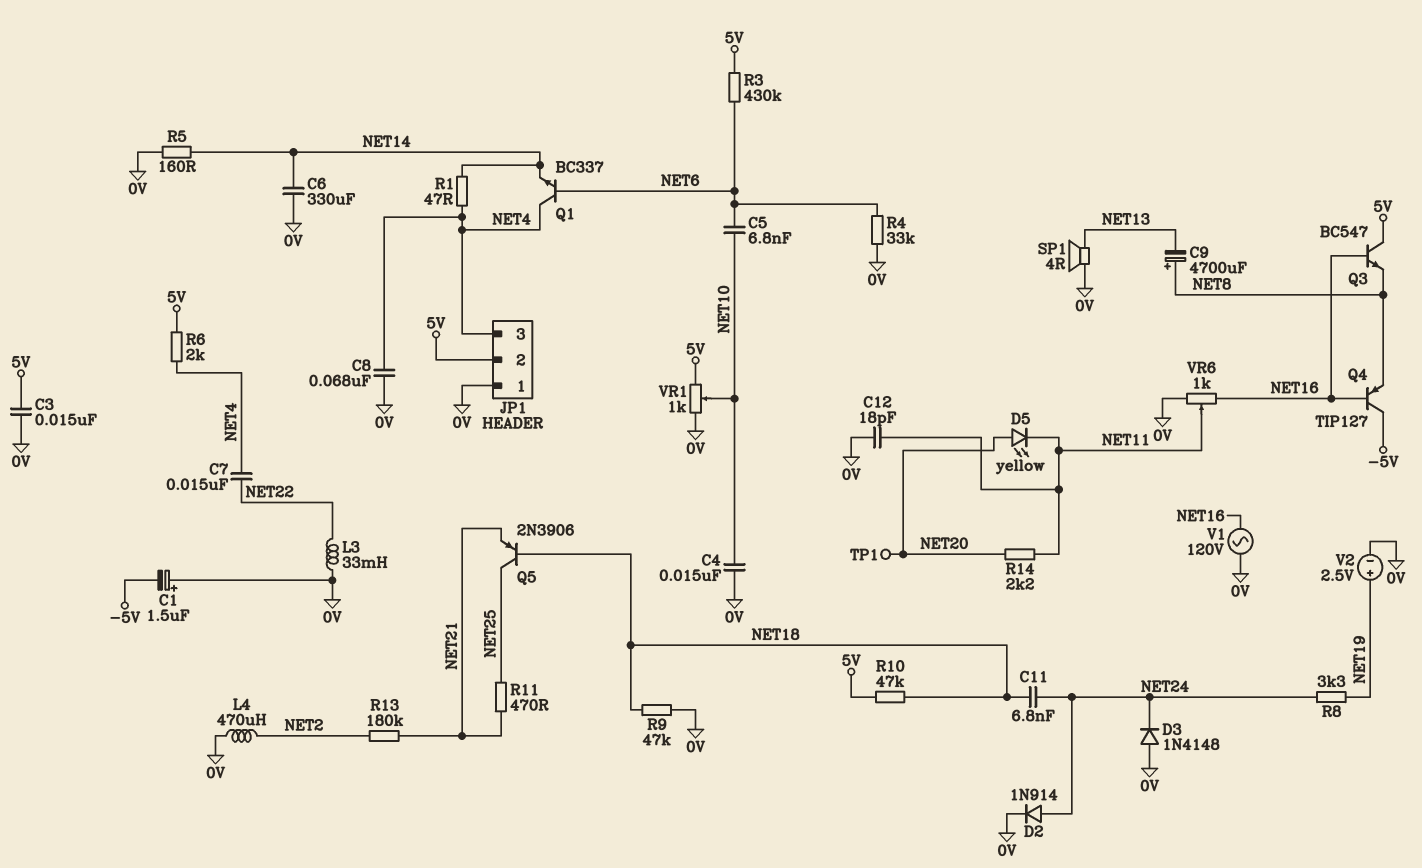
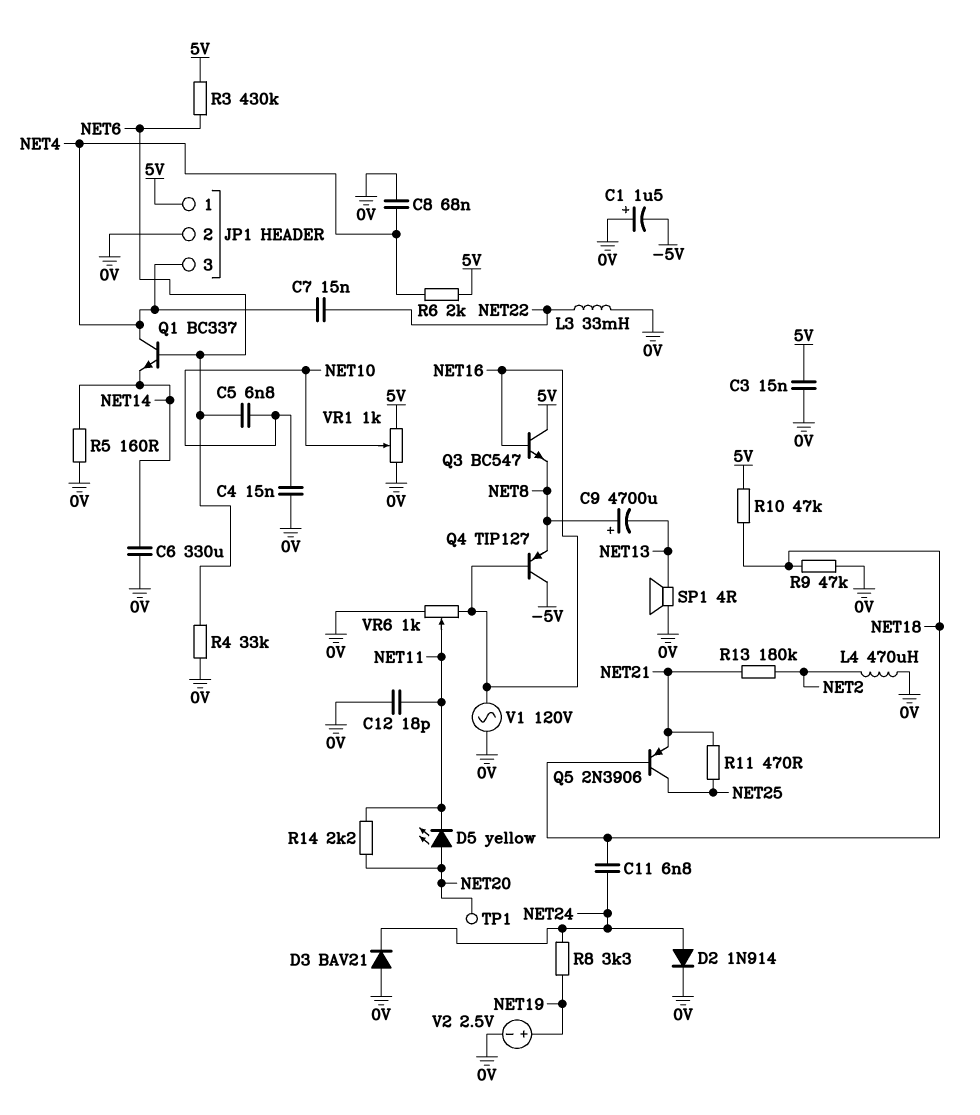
D3: diode 1N4148 (A 0V, K NET24) -> diode BAV21 (A 0V, K NET24)
JP1 pin 1: 0V -> 5V
JP1 pin 2: 5V -> 0V
R1: 47 (NET4, NET14) -> none

